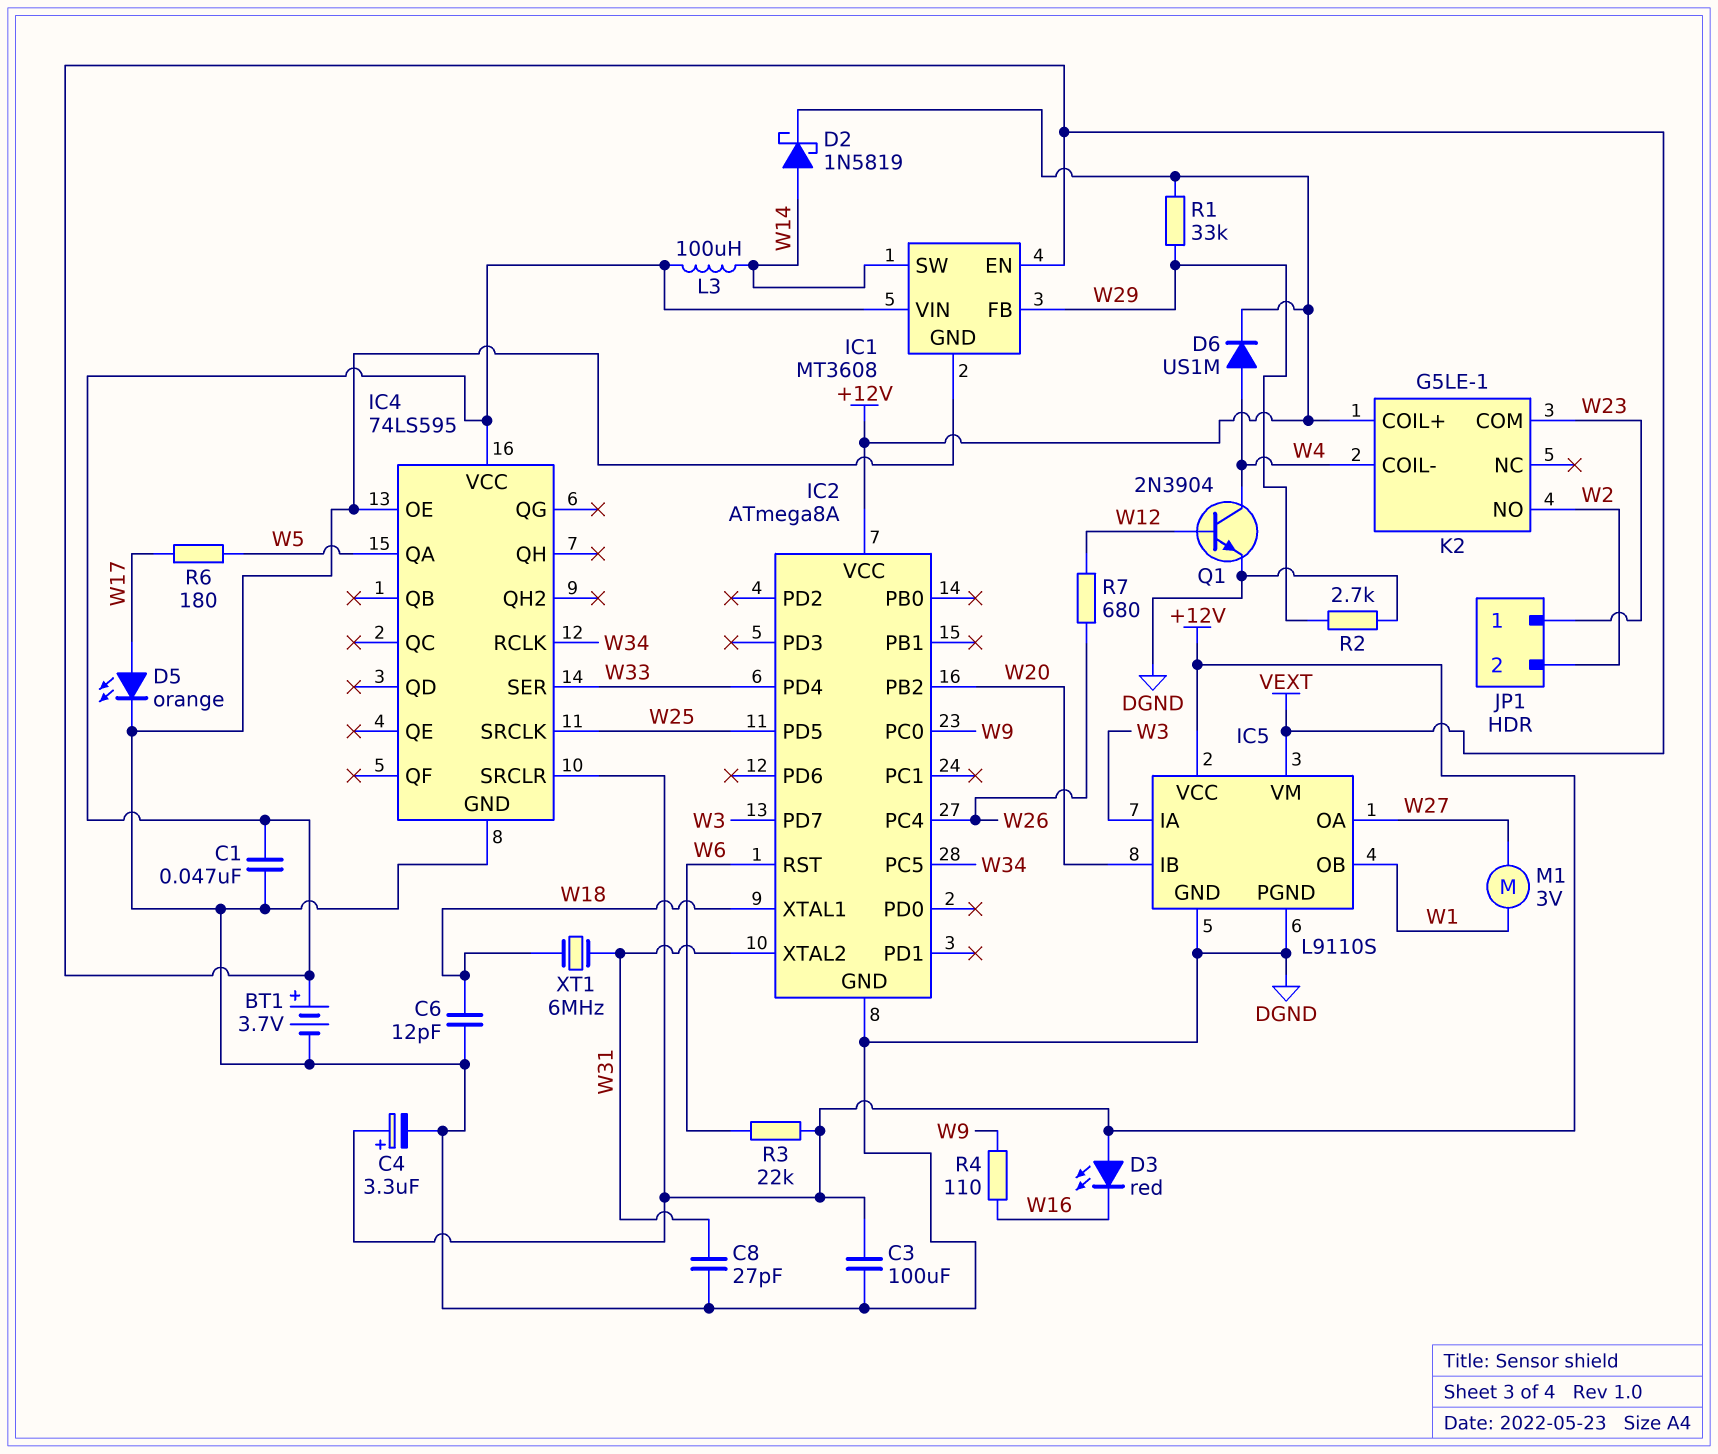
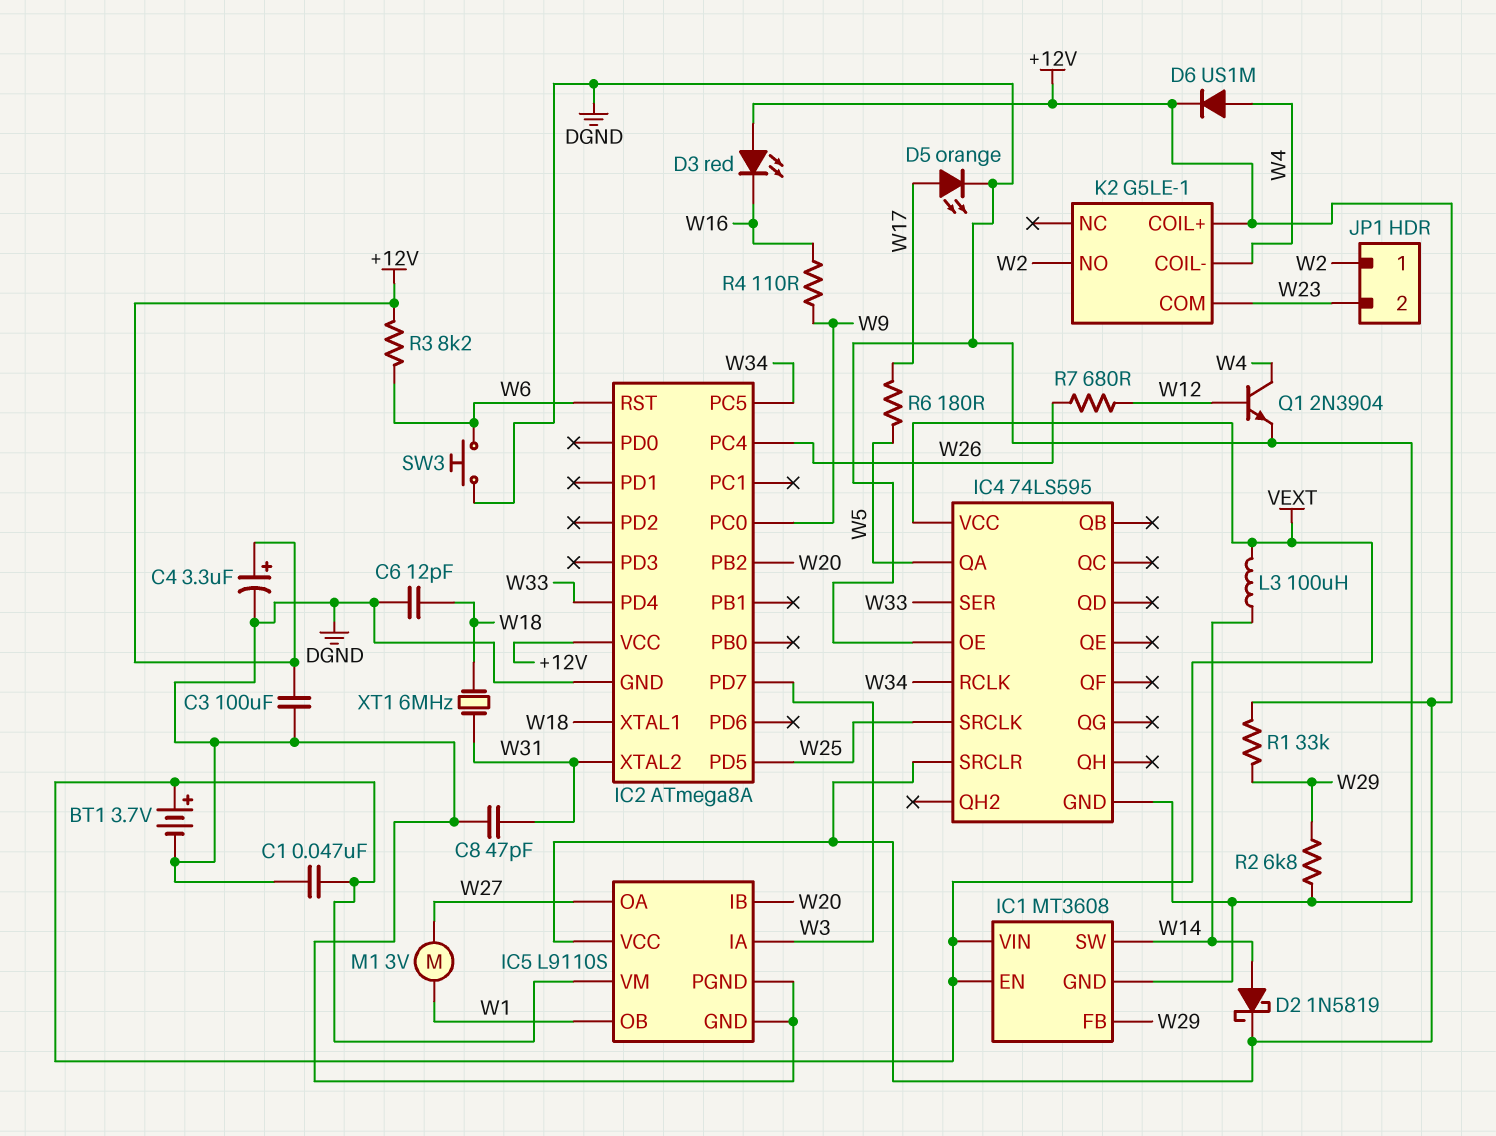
C8: 27pF (DGND, W31) -> 47pF (DGND, W31)
JP1 pin 1: W23 -> W2
JP1 pin 2: W2 -> W23
R2: 2.7k (DGND, W29) -> 6.8k (DGND, W29)
R3: 22k (+12V, W6) -> 8.2k (+12V, W6)
SW3: none -> button (DGND, W6)

